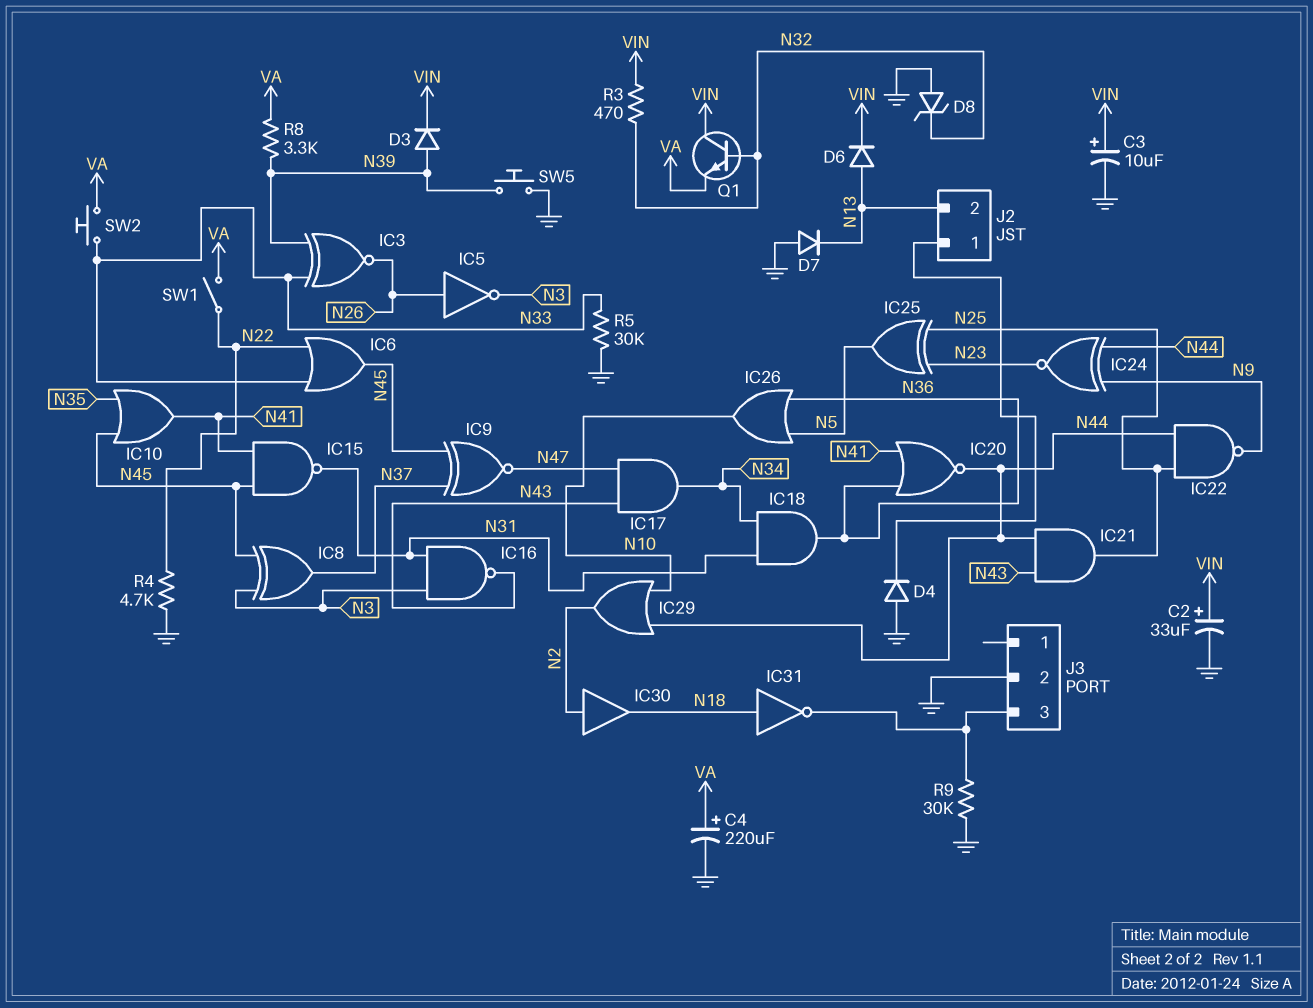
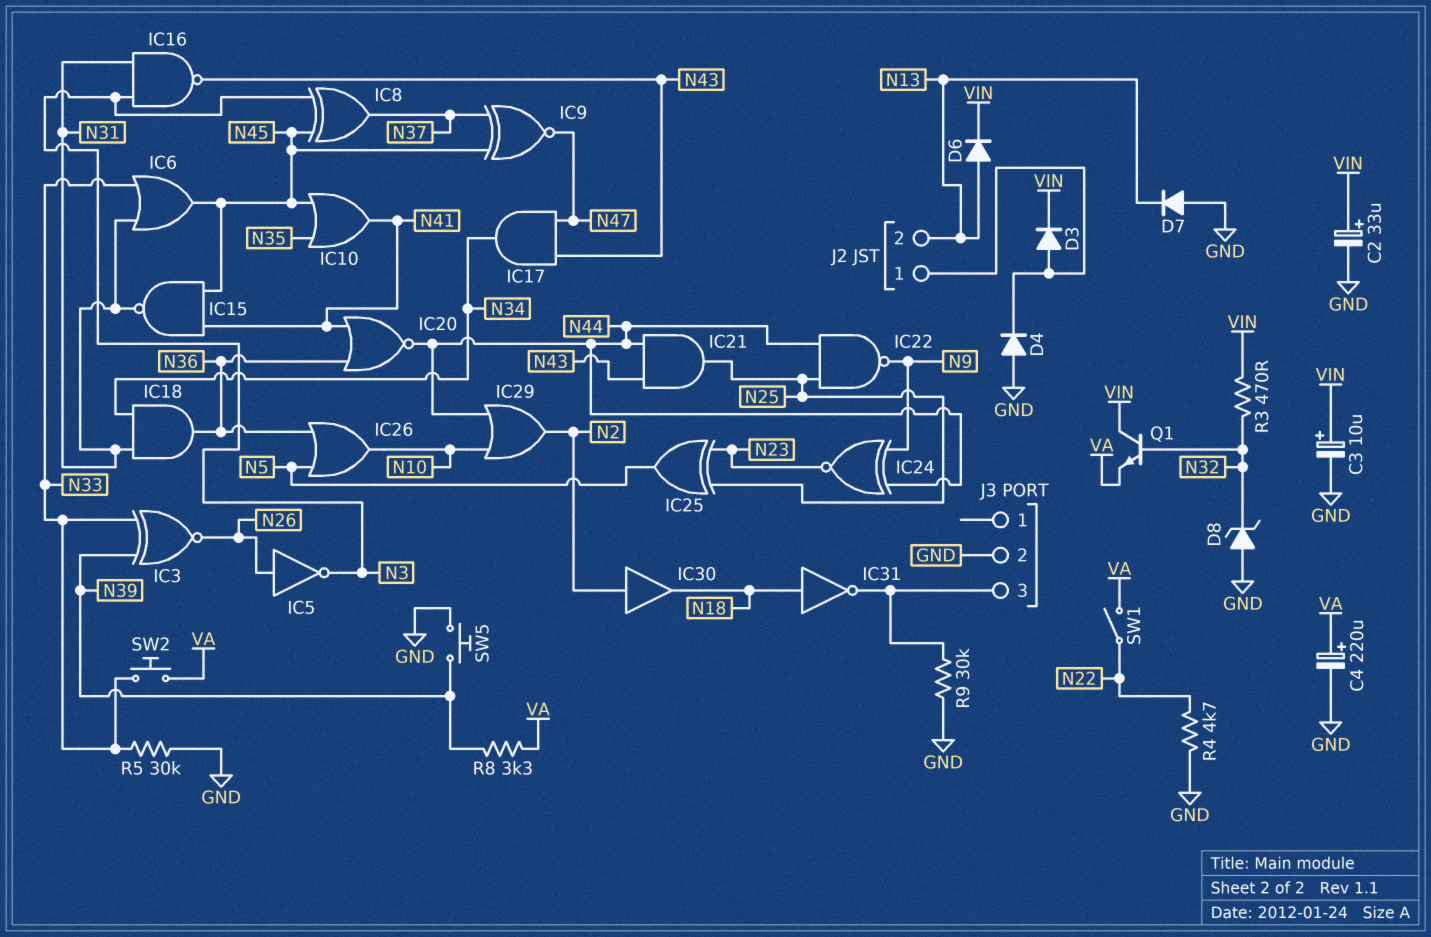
D3: diode (A N39, K VIN) -> diode (A J2/1, K VIN)
IC6: OR (in N22, in N33, out N45) -> OR (in N31, in N33, out N45)

